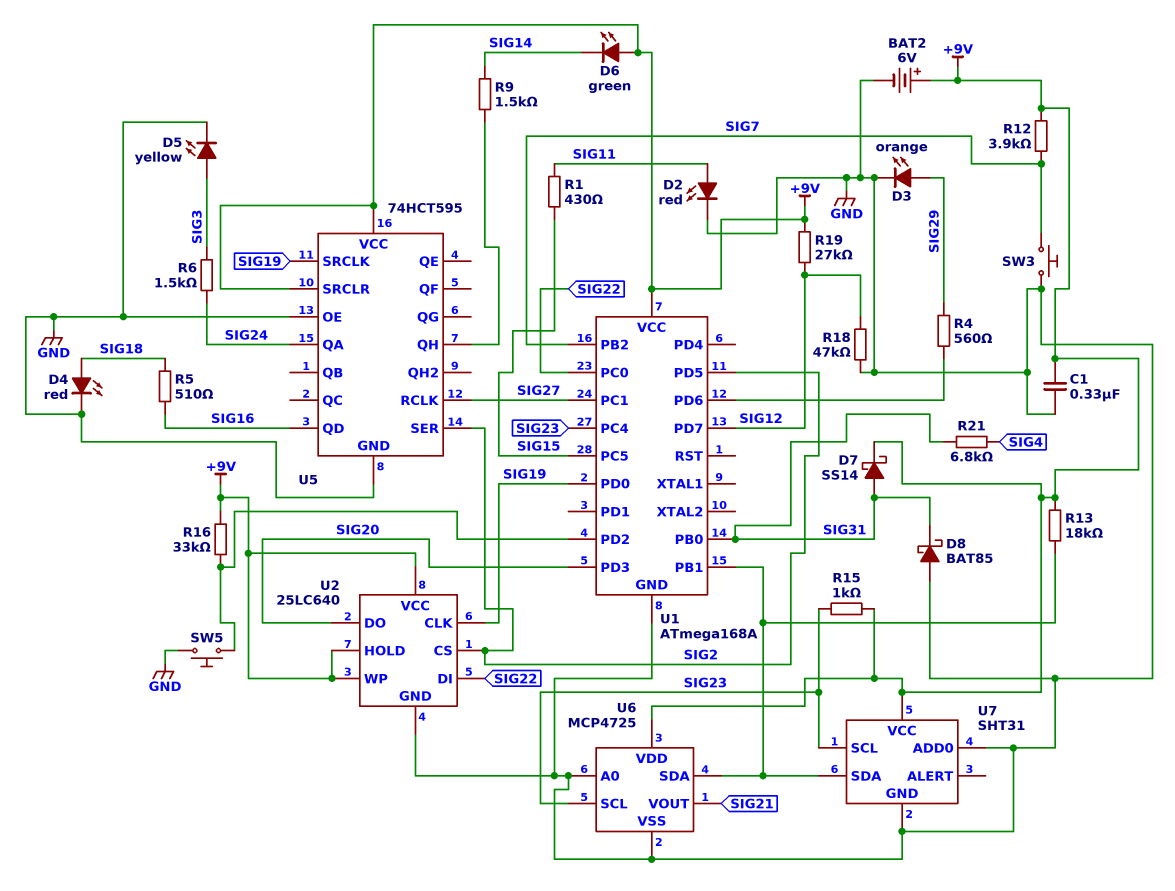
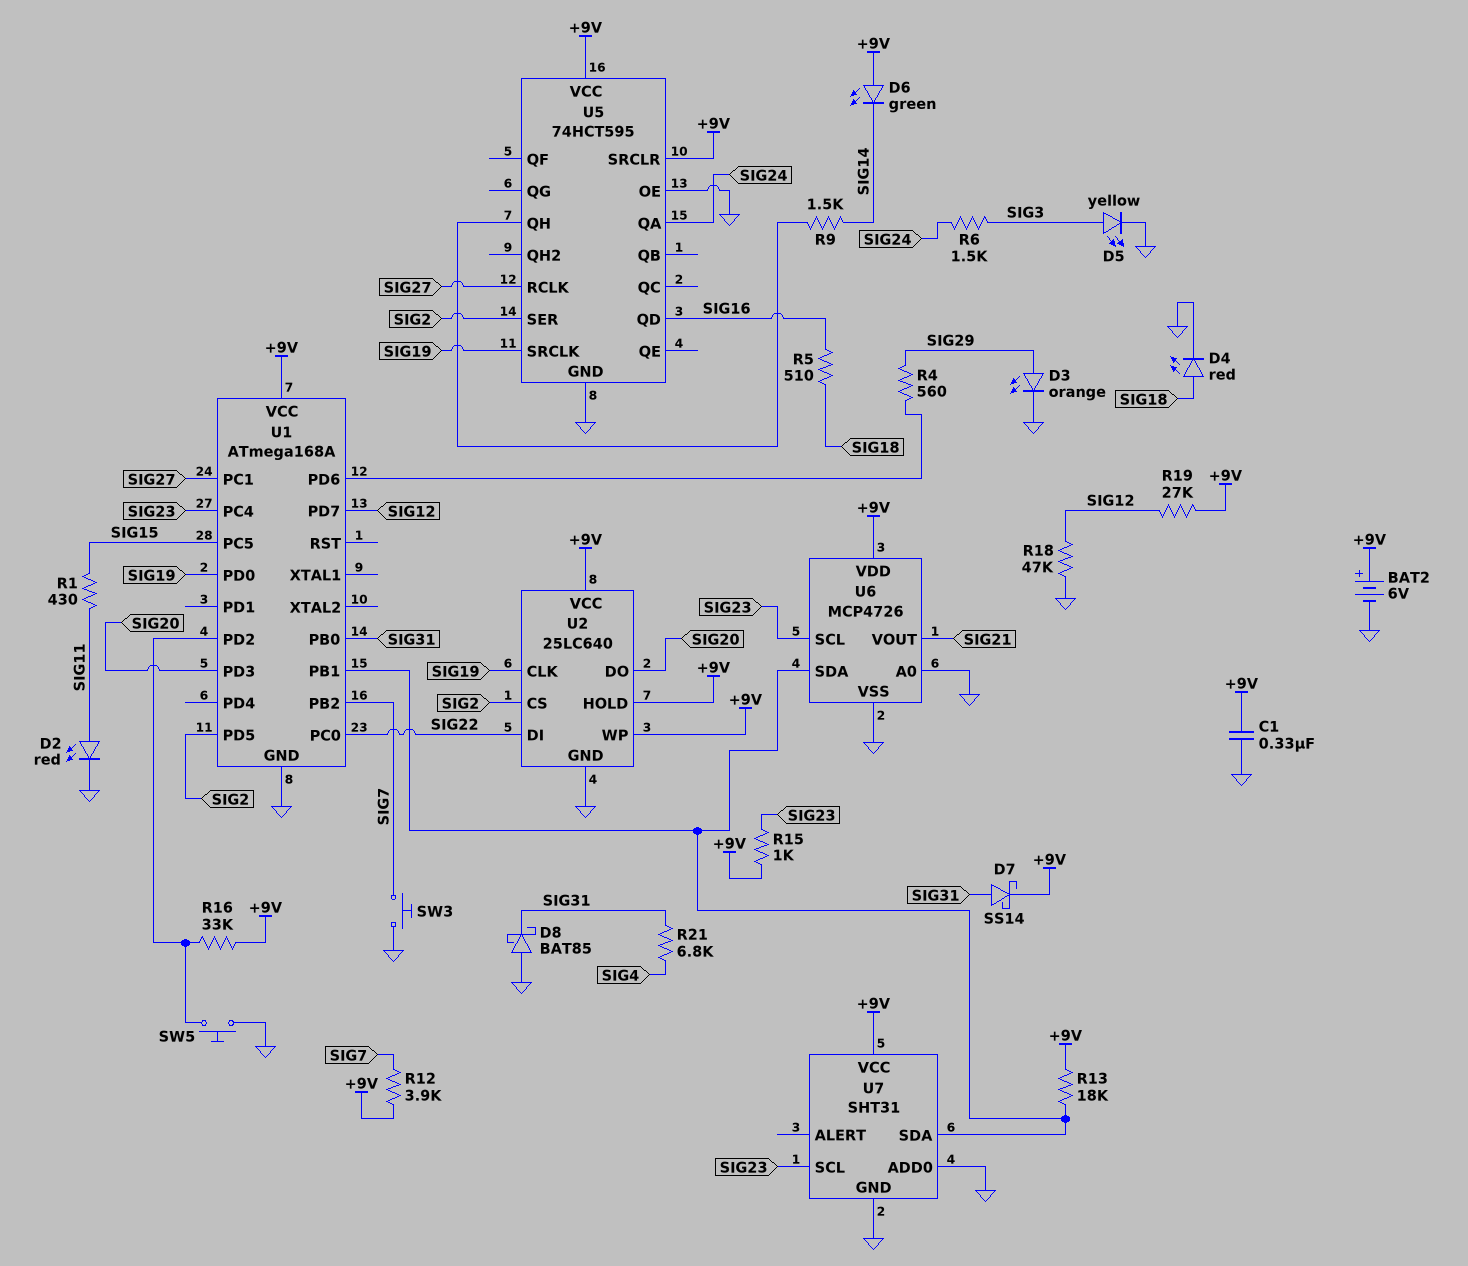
U6: MCP4725 -> MCP4726

